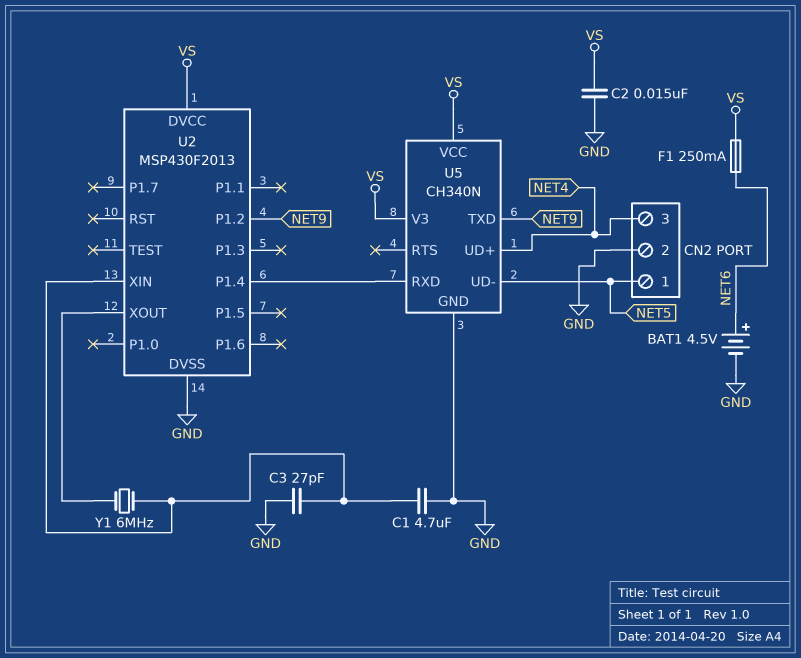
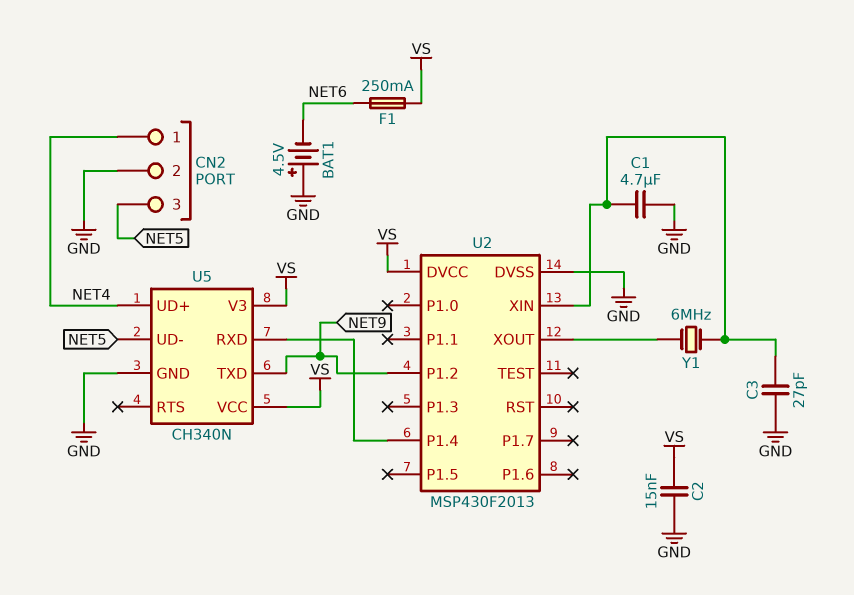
BAT1: 4.5V (plus NET6, minus GND) -> 4.5V (plus GND, minus NET6)
CN2 pin 1: NET5 -> NET4
CN2 pin 3: NET4 -> NET5

